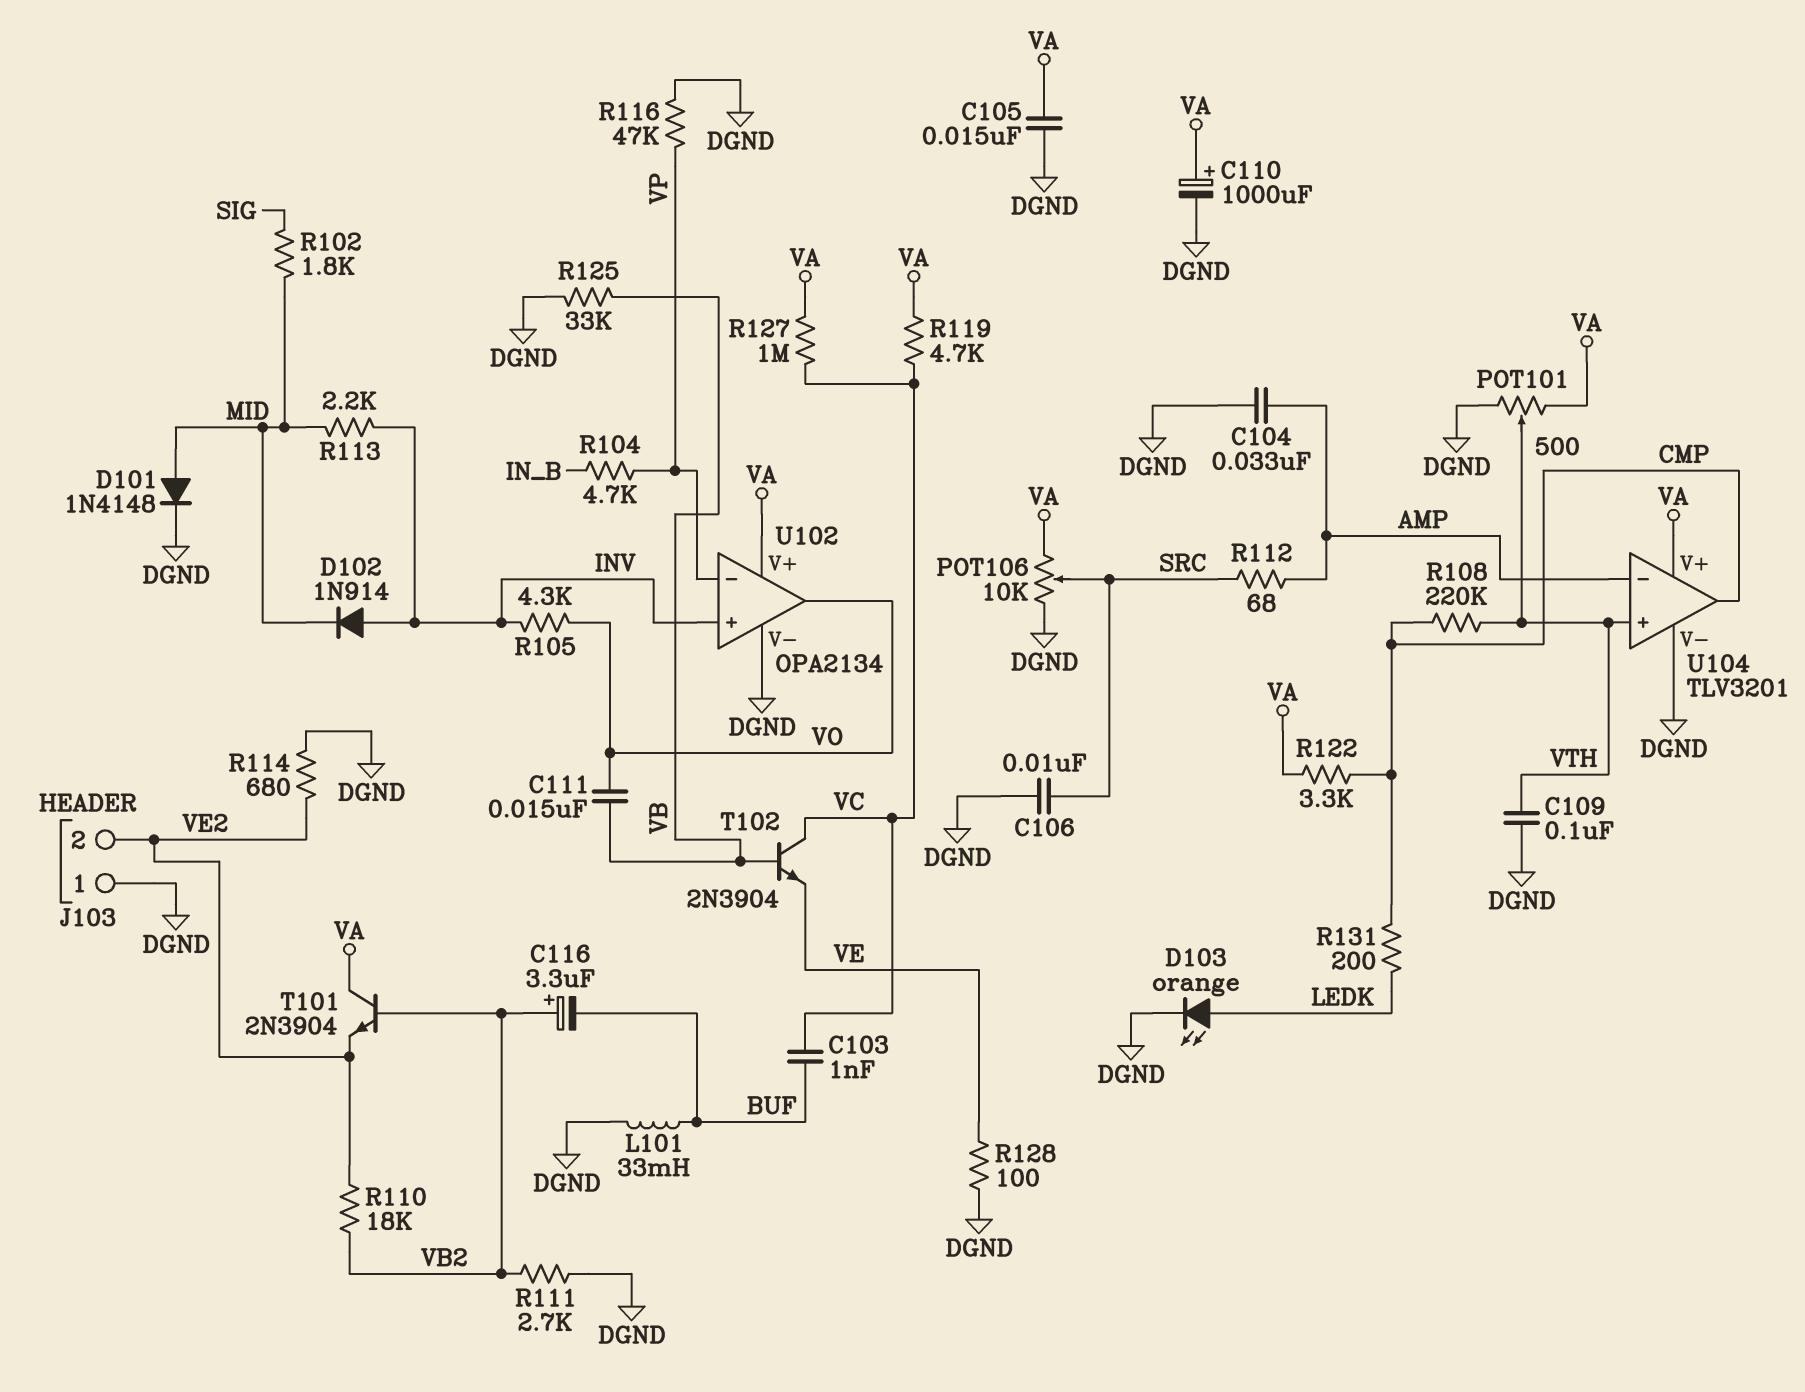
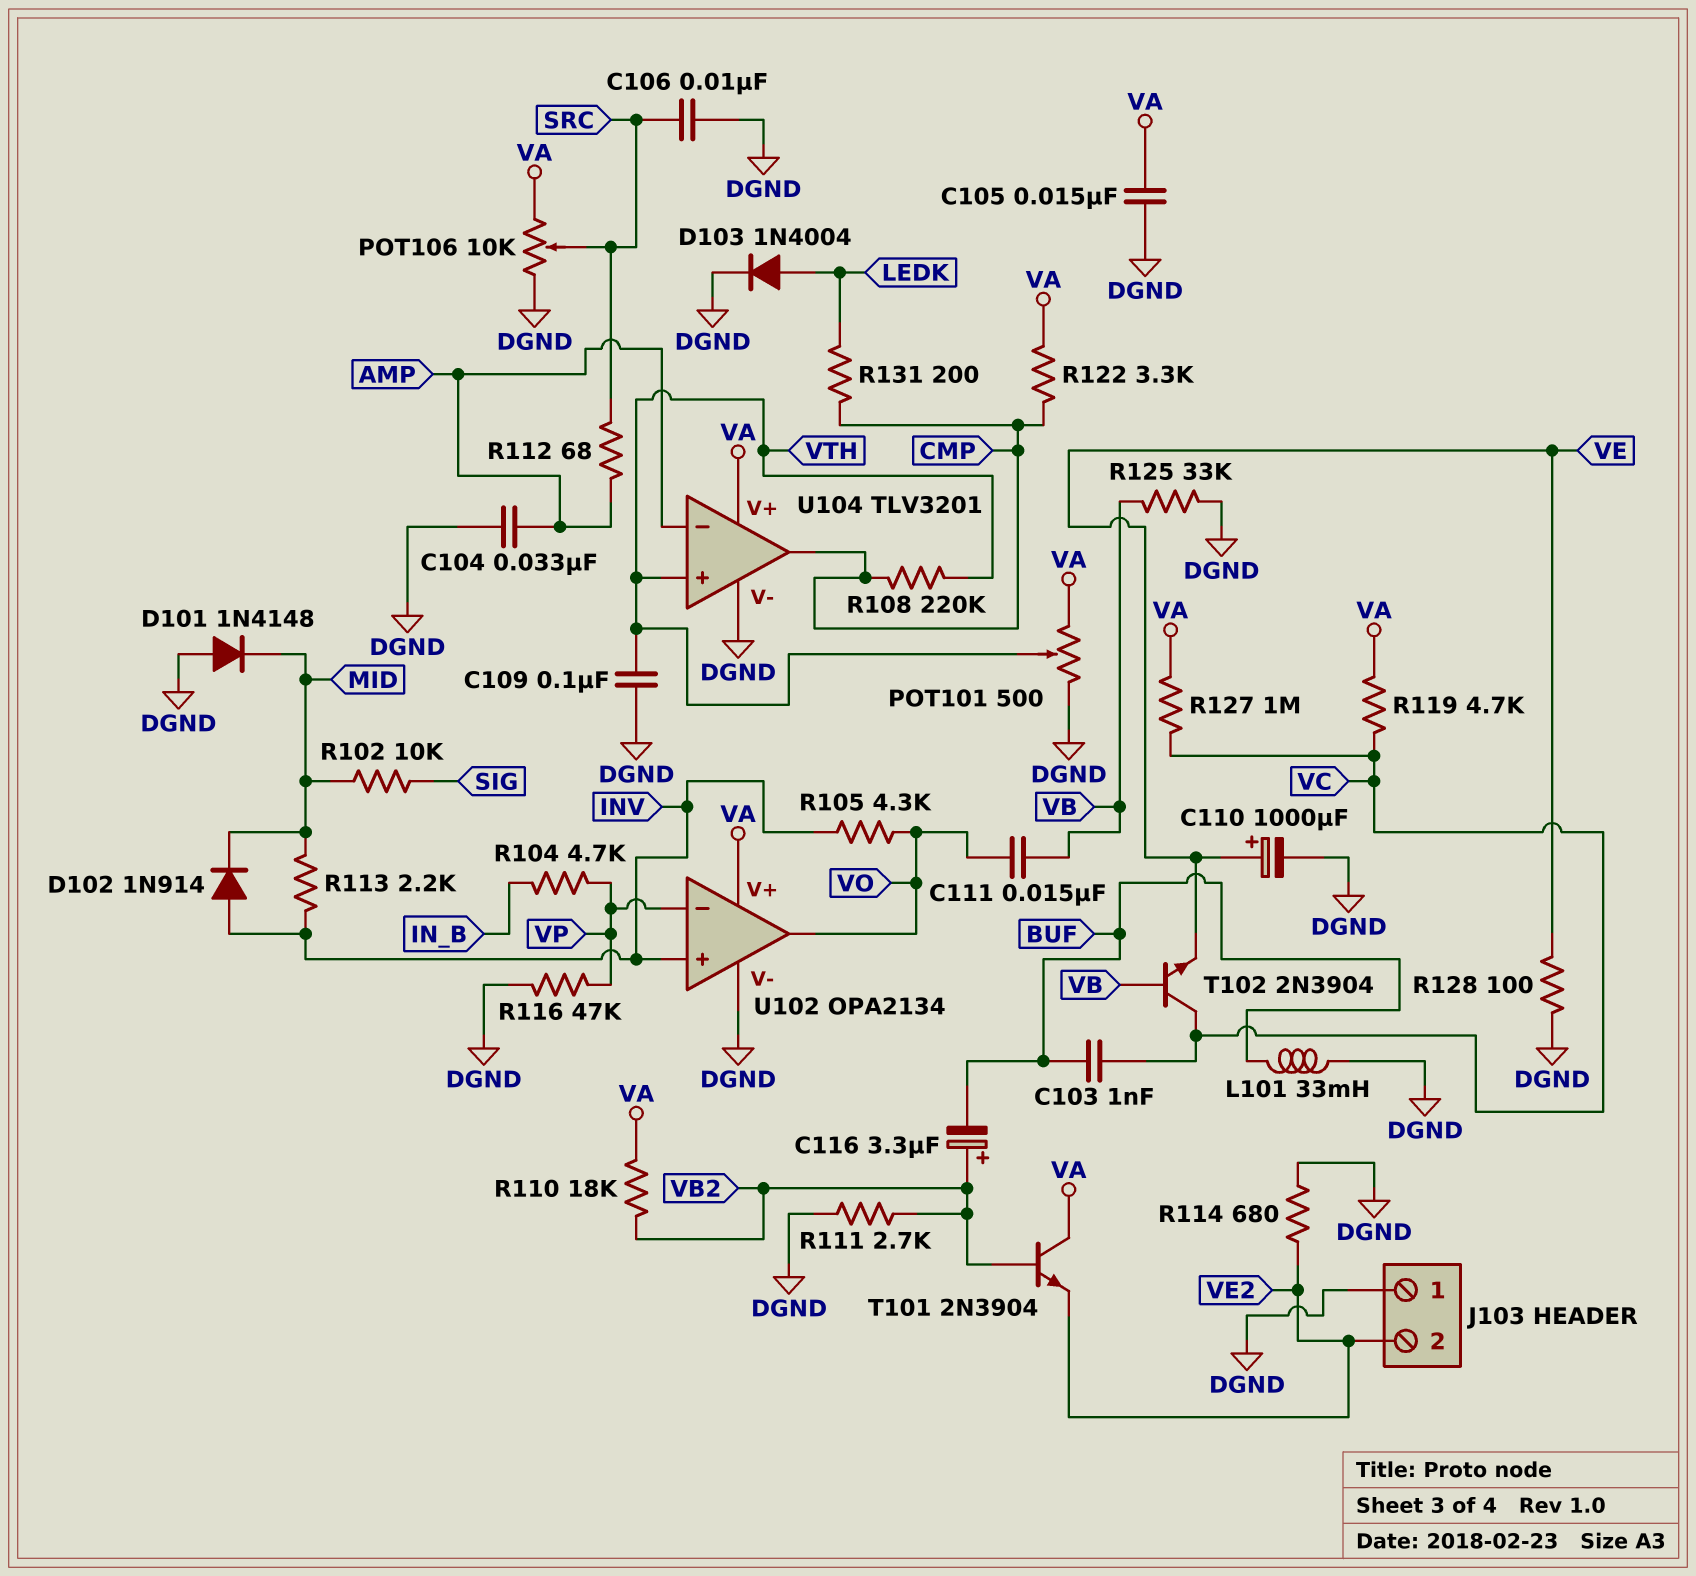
C110: 1000uF (plus VA, minus DGND) -> 1000uF (plus VE, minus DGND)
D101: diode 1N4148 (A MID, K DGND) -> diode 1N4148 (A DGND, K MID)
D103: LED orange (A LEDK, K DGND) -> diode 1N4004 (A LEDK, K DGND)
R102: 1.8k (MID, SIG) -> 10k (MID, SIG)
R110: 18k (VB2, VE2) -> 18k (VA, VB2)

